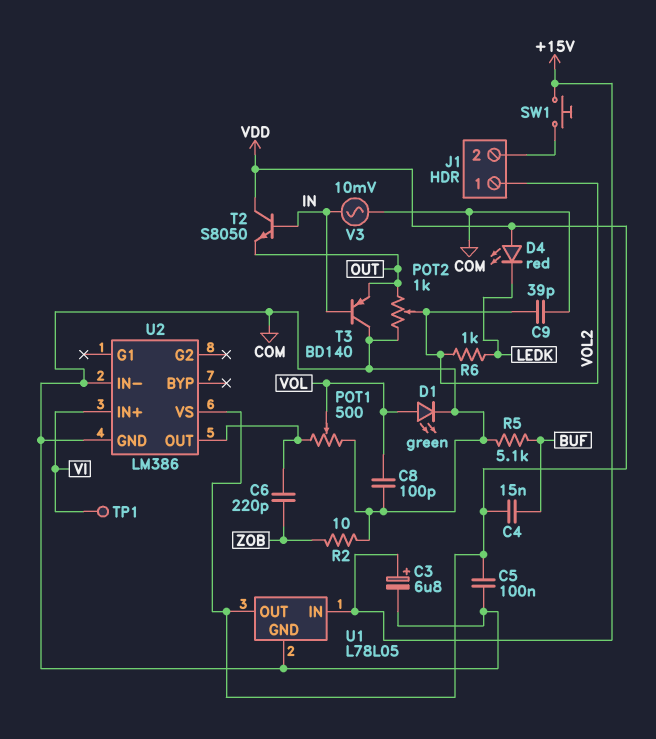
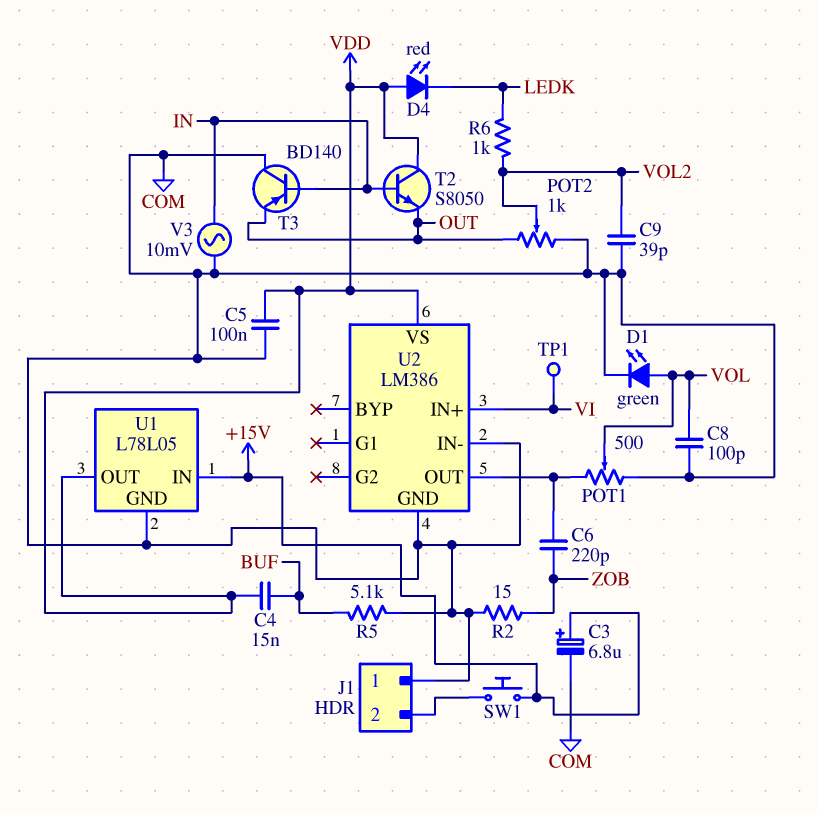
J1 pin 1: VOL2 -> COM
R2: 10 (COM, ZOB) -> 15 (COM, ZOB)

